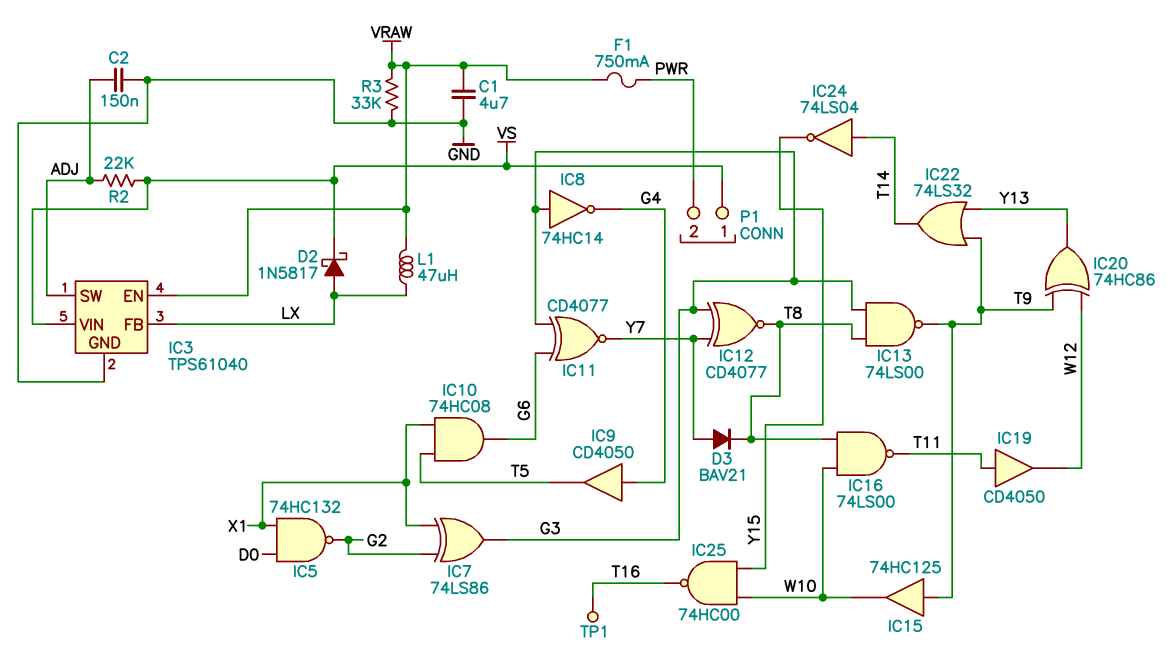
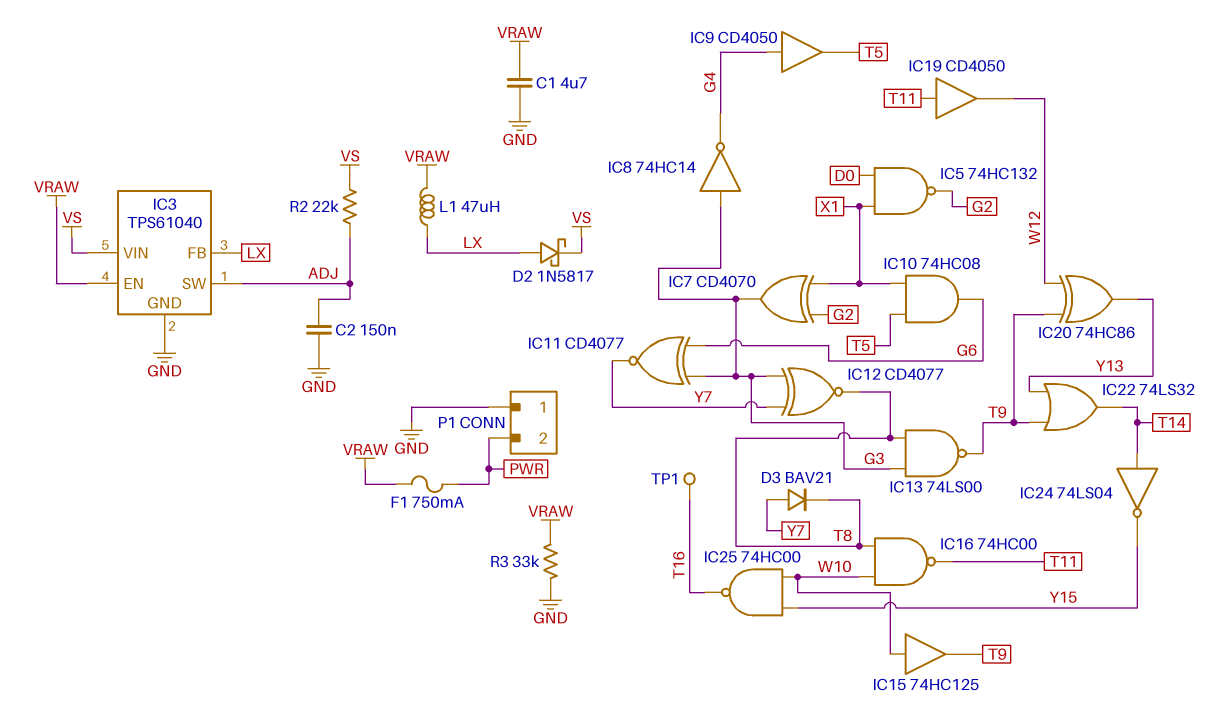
IC7: XOR 74LS86 (in G2, in X1, out G3) -> XOR CD4070 (in G2, in X1, out G3)
IC15: buffer 74HC125 (in T9, out W10) -> buffer 74HC125 (in W10, out T9)
IC16: NAND 74LS00 (in T8, in W10, out T11) -> NAND 74HC00 (in T8, in W10, out T11)
P1 pin 1: VS -> GND

